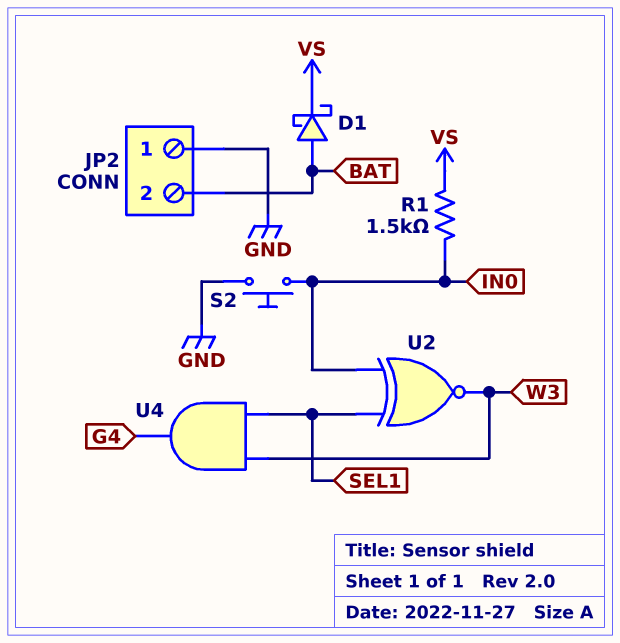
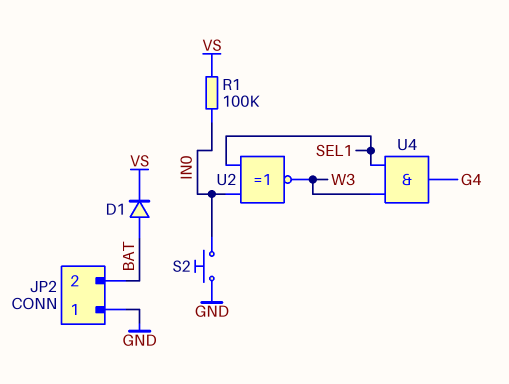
D1: schottky (A BAT, K VS) -> diode (A BAT, K VS)
R1: 1.5k (IN0, VS) -> 100k (IN0, VS)

